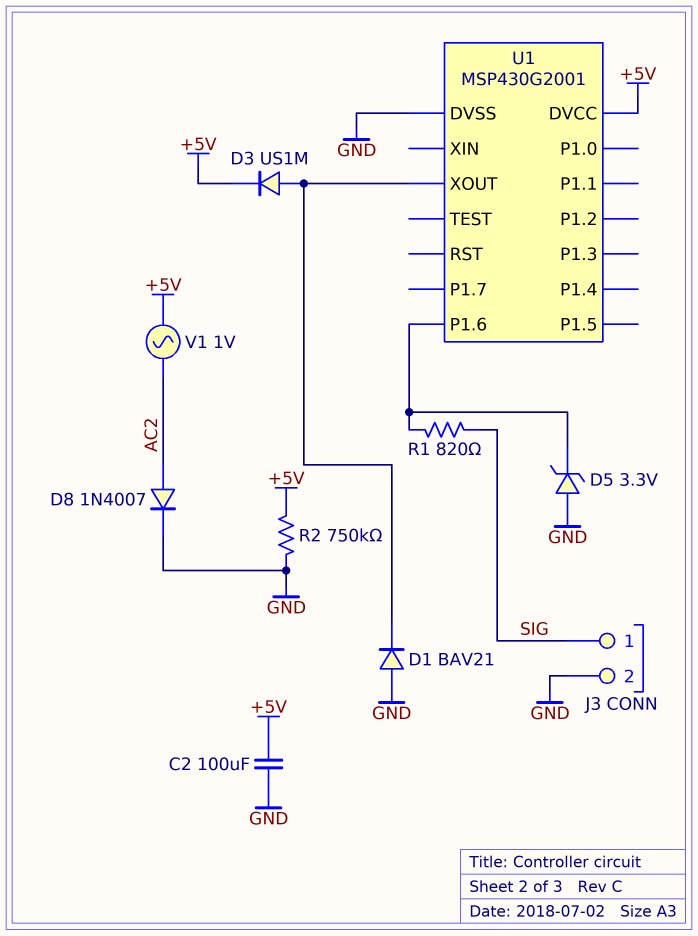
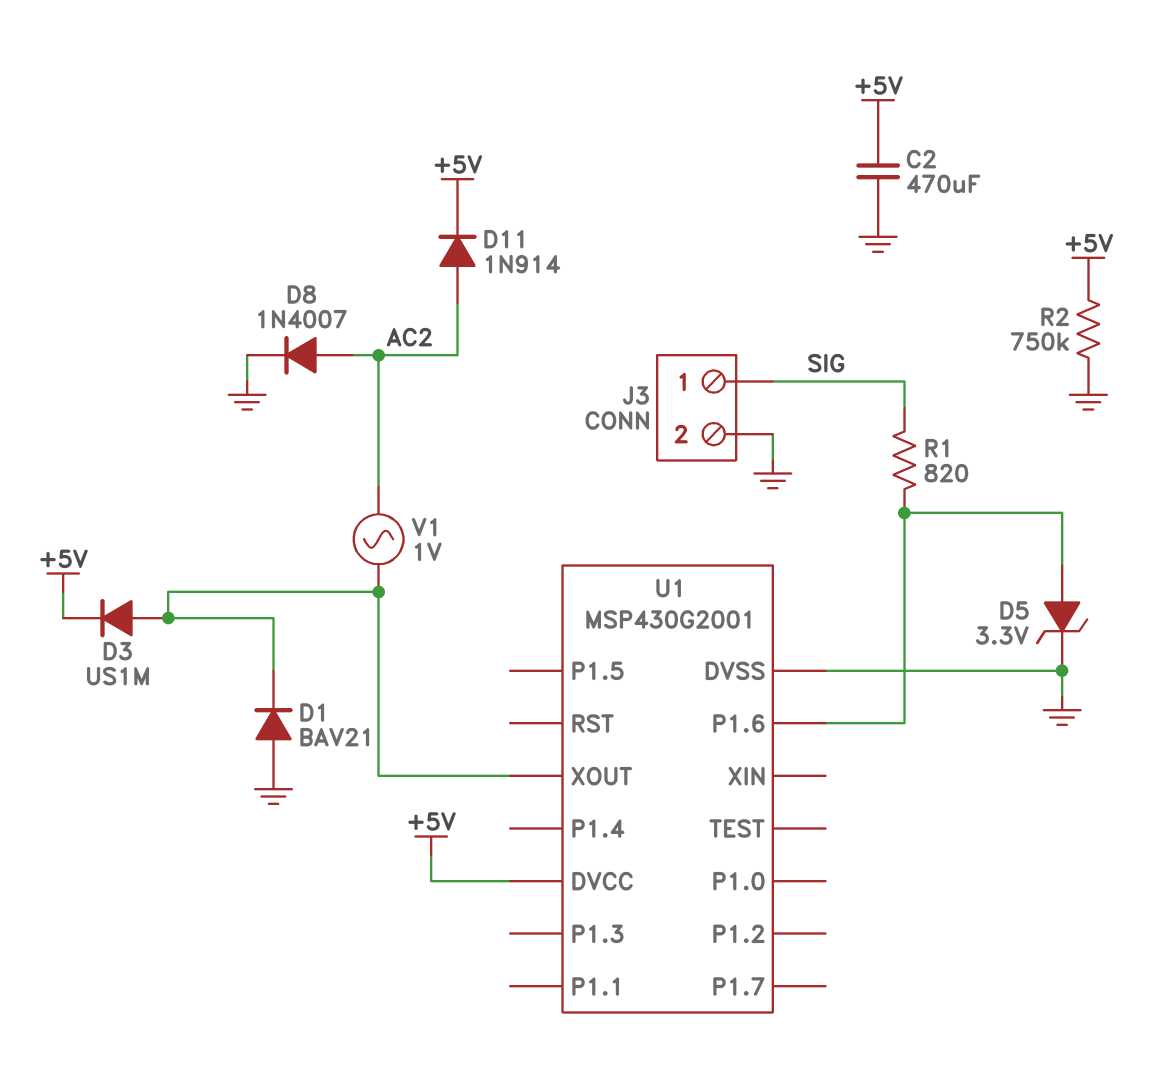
C2: 100uF (+5V, GND) -> 470uF (+5V, GND)
D5: zener 3.3V (A GND, K U1/P1.6) -> zener 3.3V (A U1/P1.6, K GND)
D11: none -> diode 1N914 (A AC2, K +5V)
V1: AC 1V (+5V, AC2) -> AC 1V (AC2, U1/XOUT)

